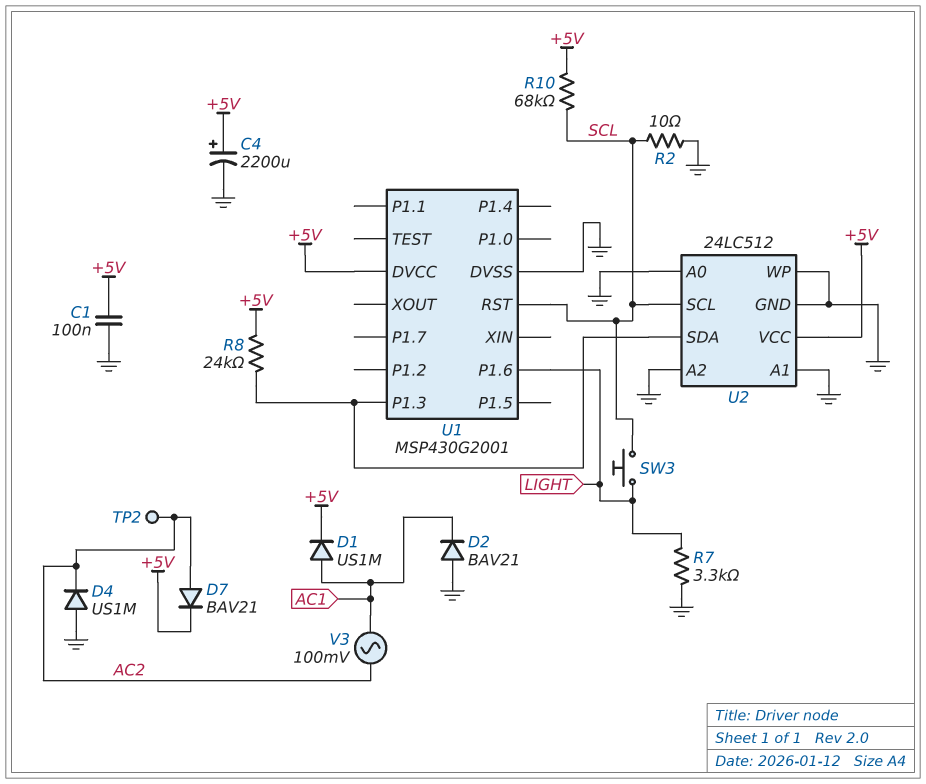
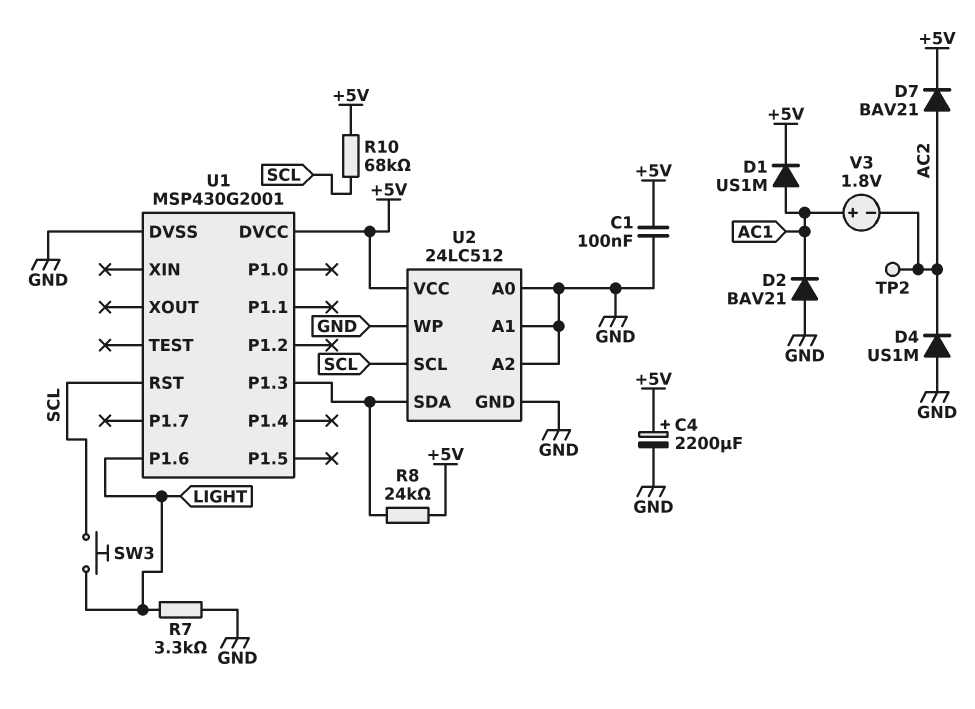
R2: 10 (GND, SCL) -> none
V3: AC 100mV (AC1, AC2) -> 1.8V (plus AC1, minus AC2)

